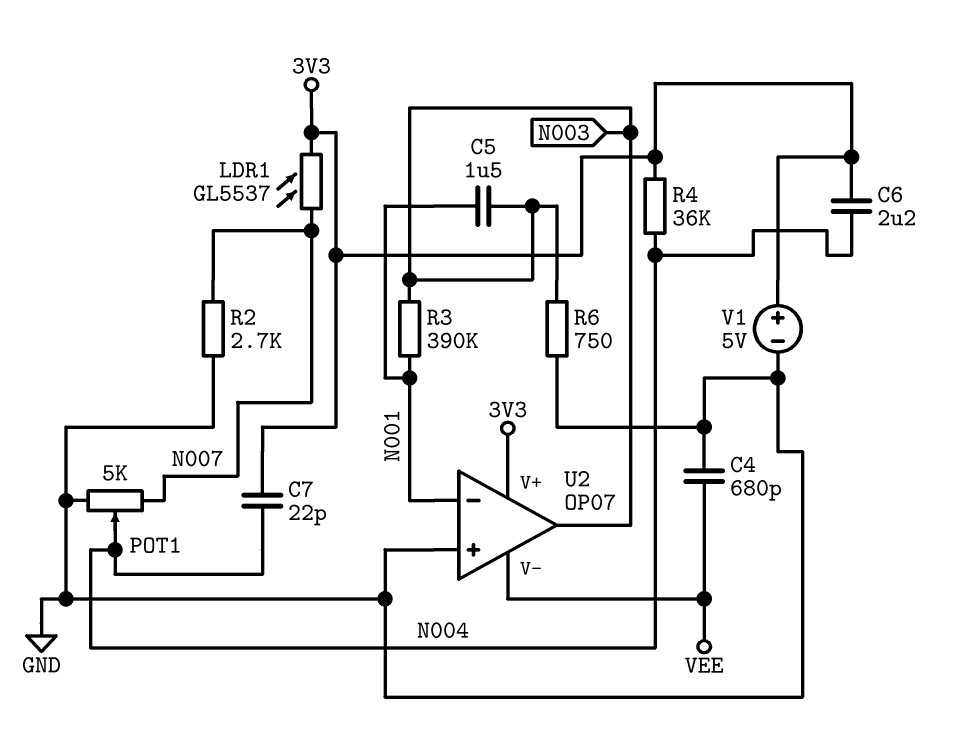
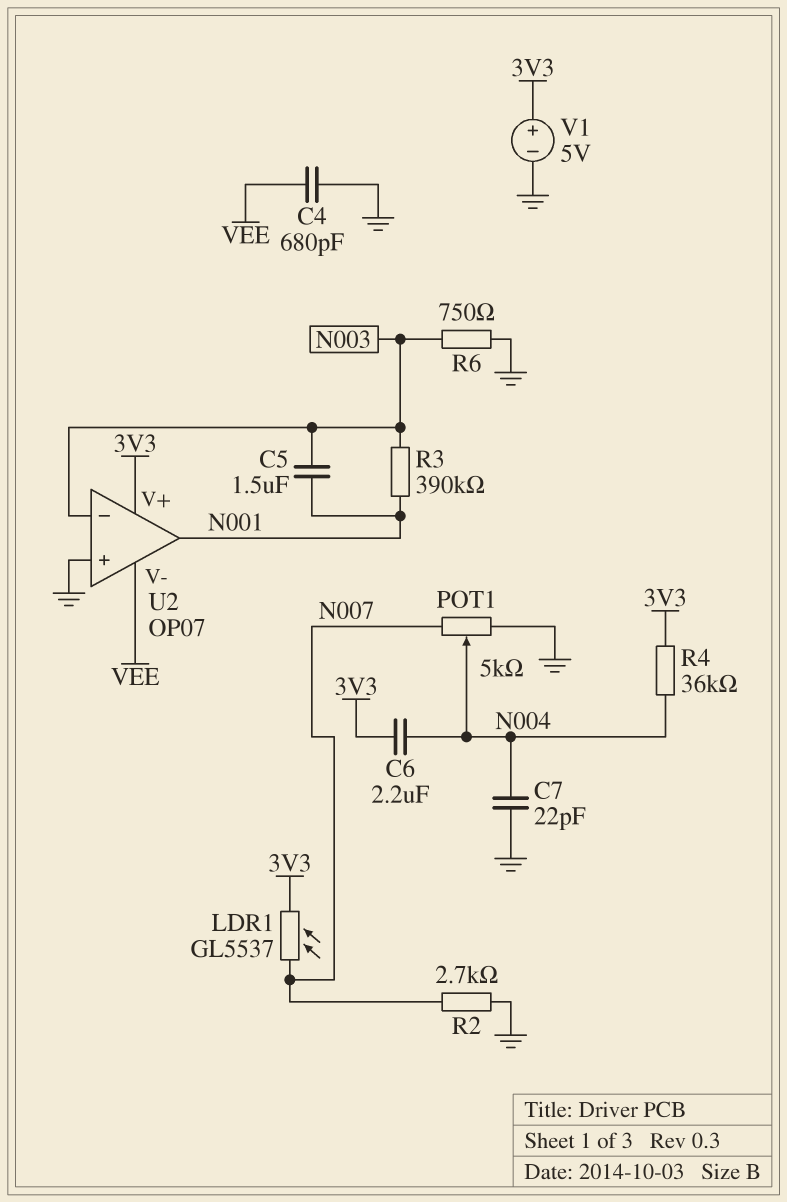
C7: 22pF (3V3, N004) -> 22pF (GND, N004)
U2 pin in-: N001 -> N003
U2 pin out: N003 -> N001

